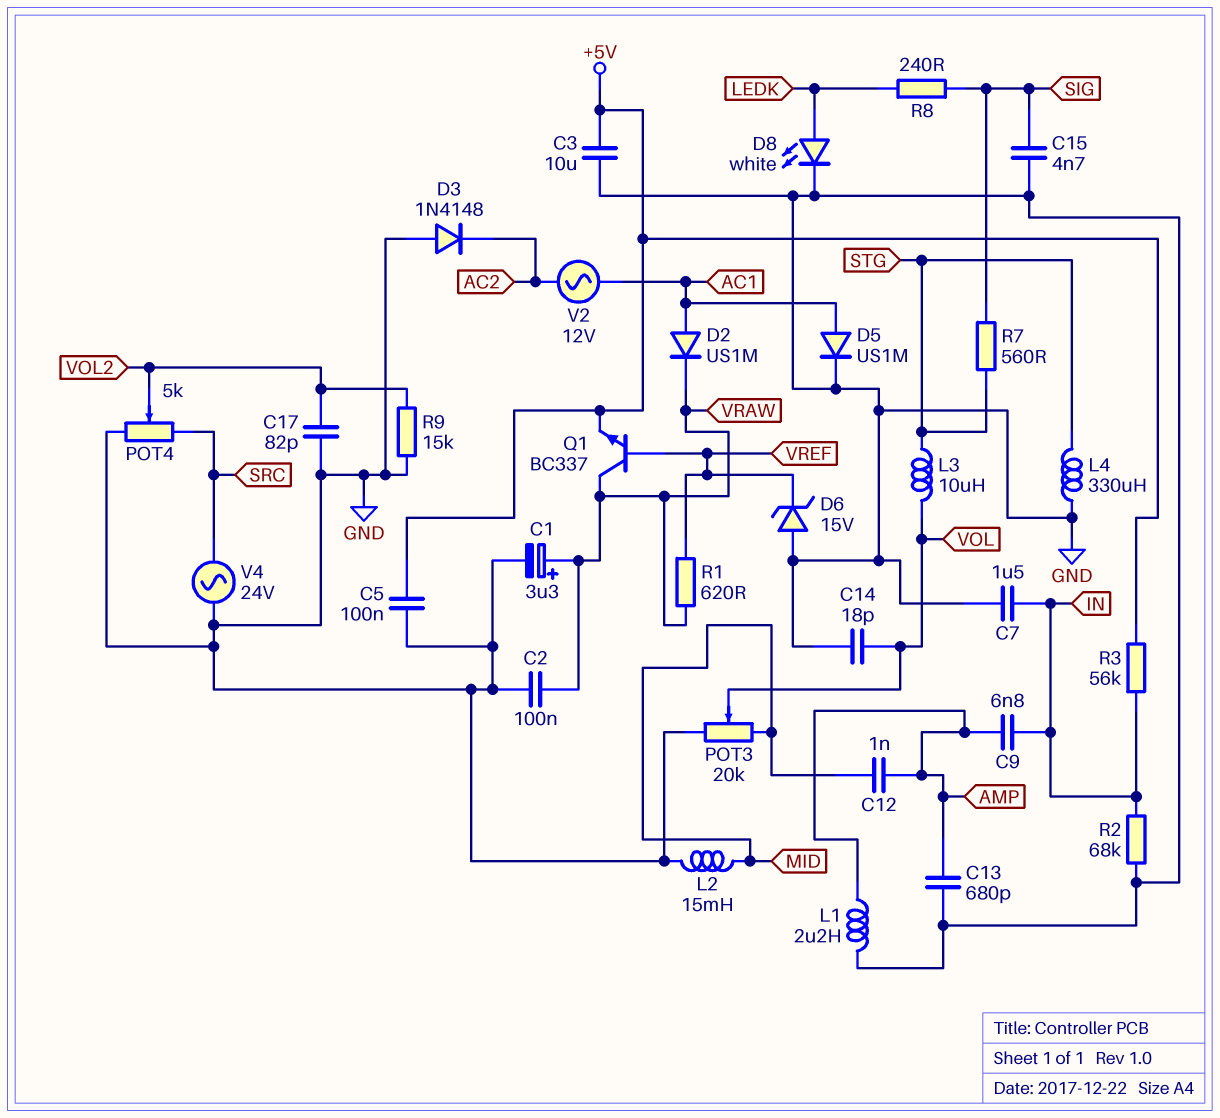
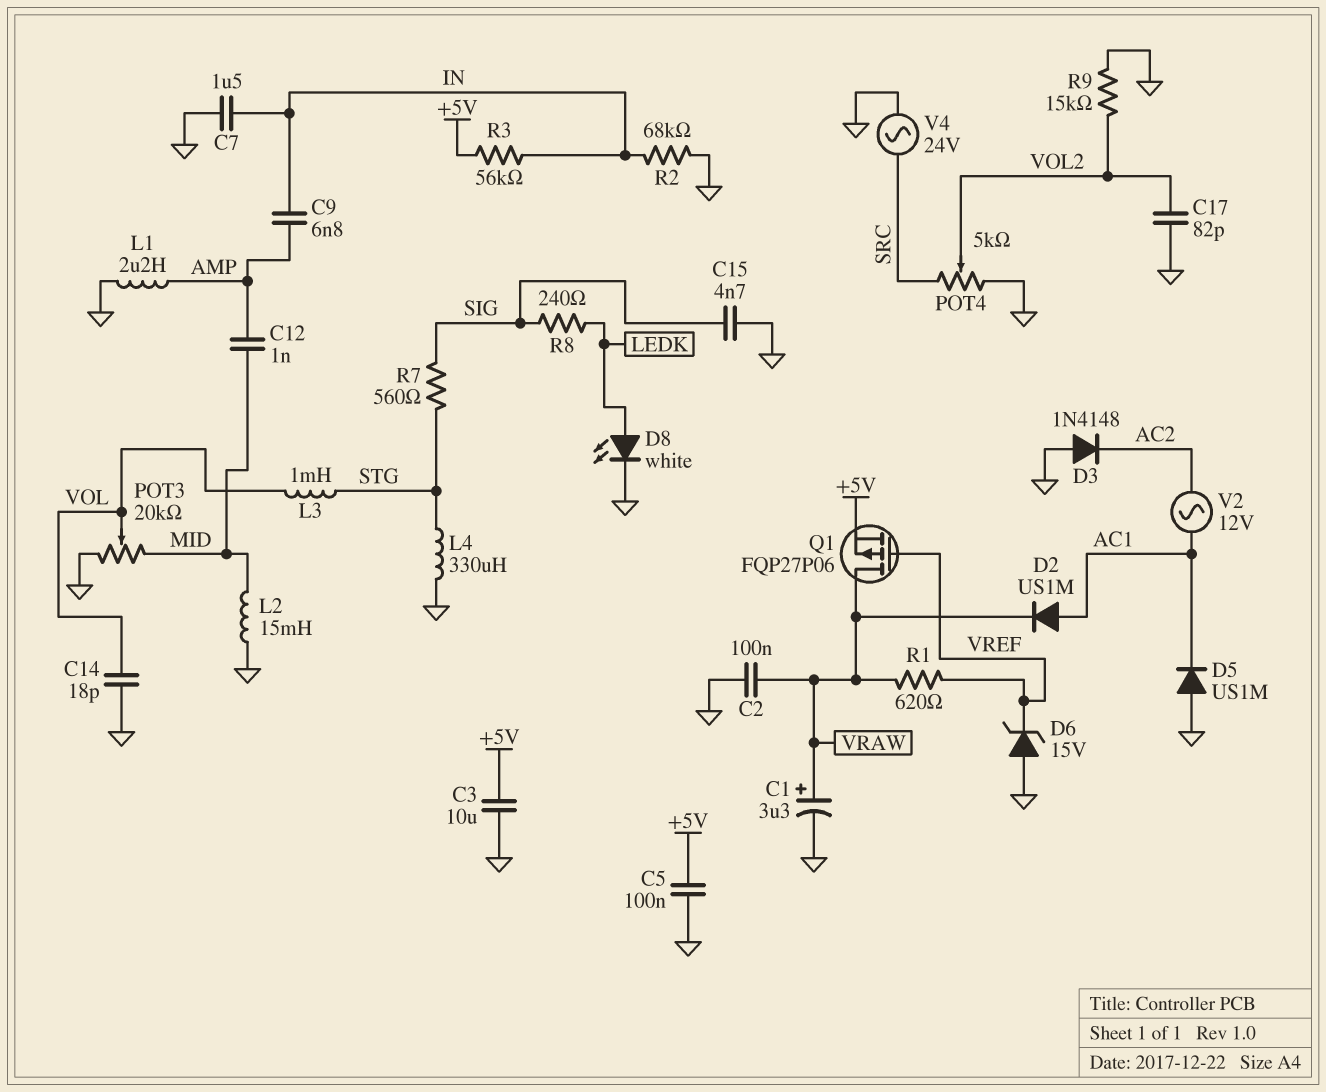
C13: 680pF (AMP, GND) -> none
D5: diode US1M (A AC1, K GND) -> diode US1M (A GND, K AC1)
L3: 10uH (STG, VOL) -> 1mH (STG, VOL)
Q1: NPN BC337 (B VREF, C VRAW, E +5V) -> PMOS FQP27P06 (G VREF, D VRAW, S +5V)

